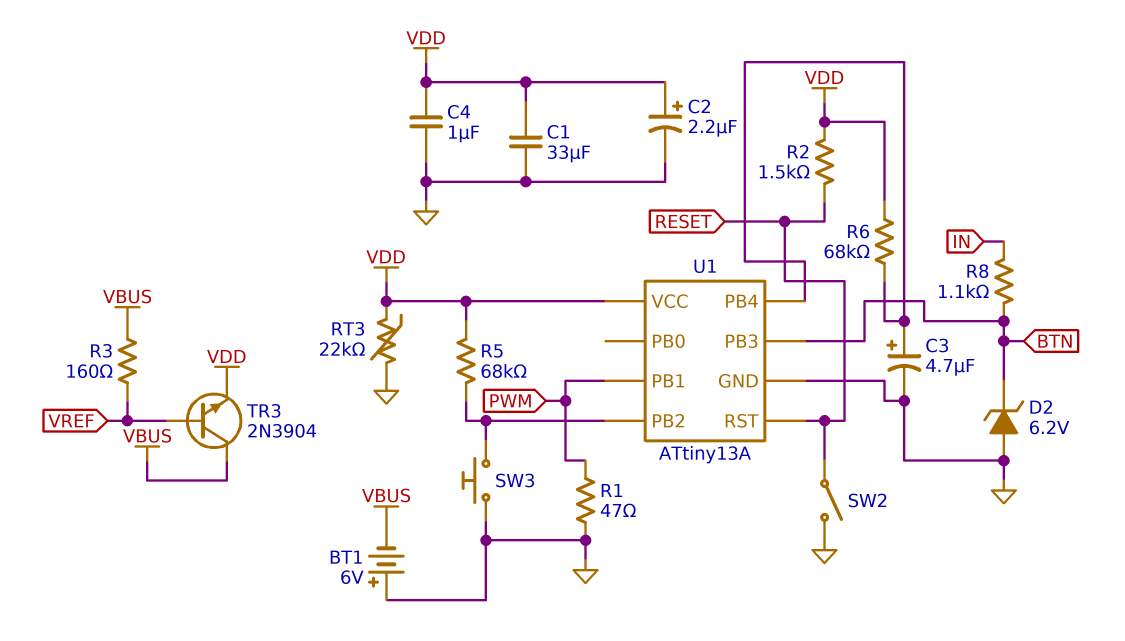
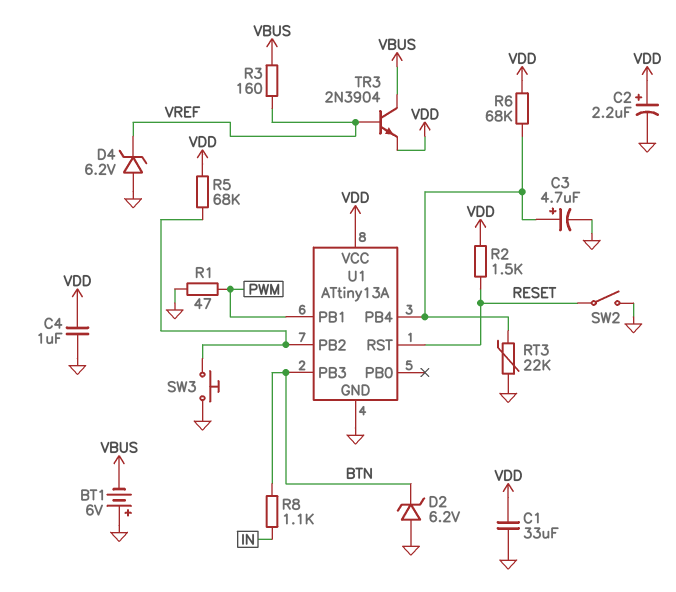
D4: none -> zener 6.2V (A GND, K VREF)
RT3: 22k (GND, VDD) -> 22k (GND, U1/PB4)

